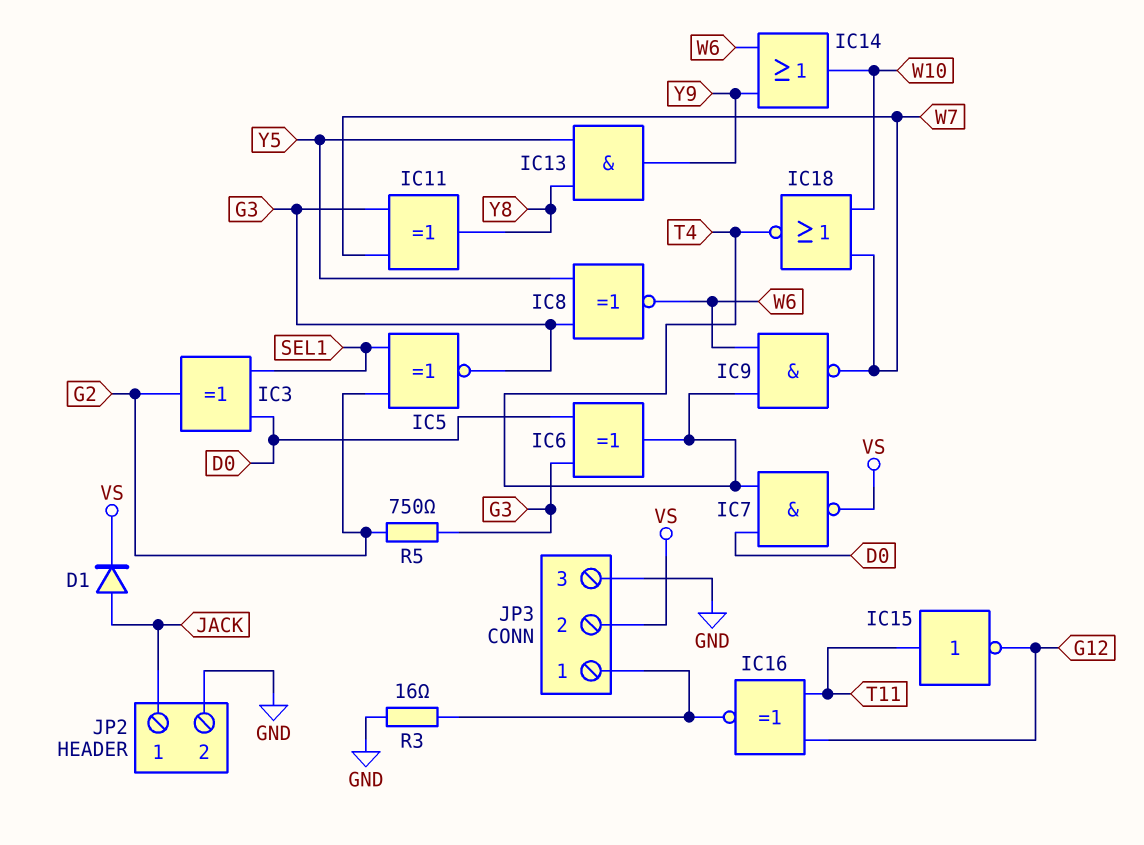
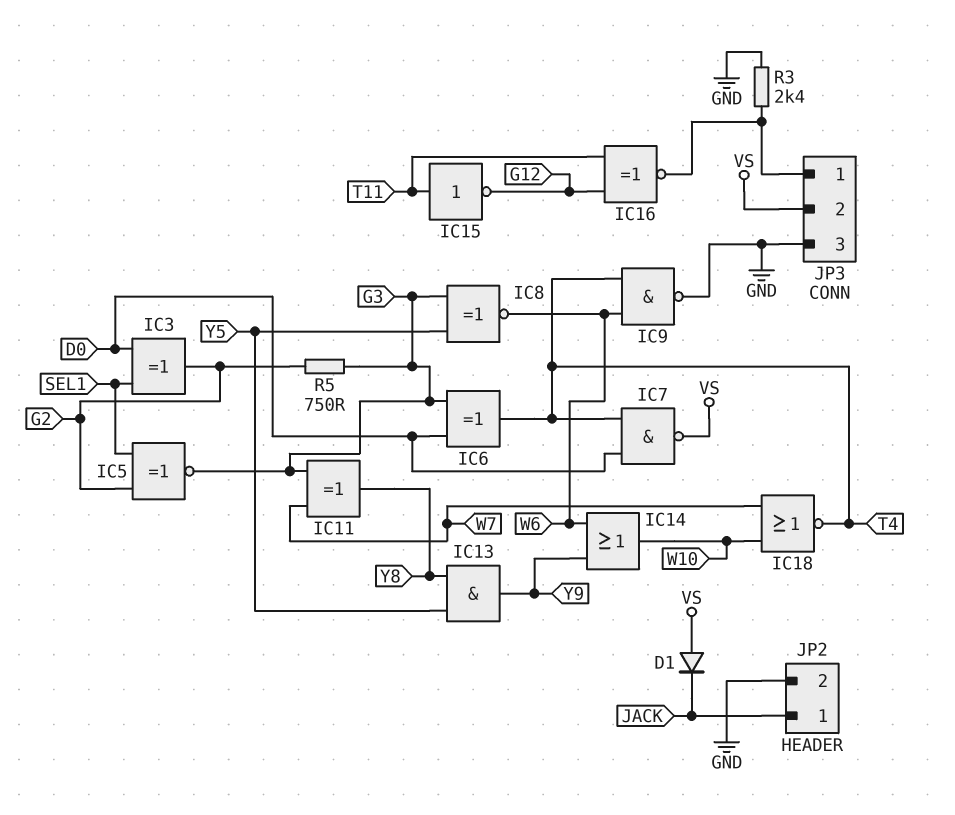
D1: diode (A JACK, K VS) -> diode (A VS, K JACK)
IC9: NAND (in T4, in W6, out W7) -> NAND (in T4, in W6, out GND)
R3: 16 (GND, JP3/1) -> 2.4k (GND, JP3/1)

